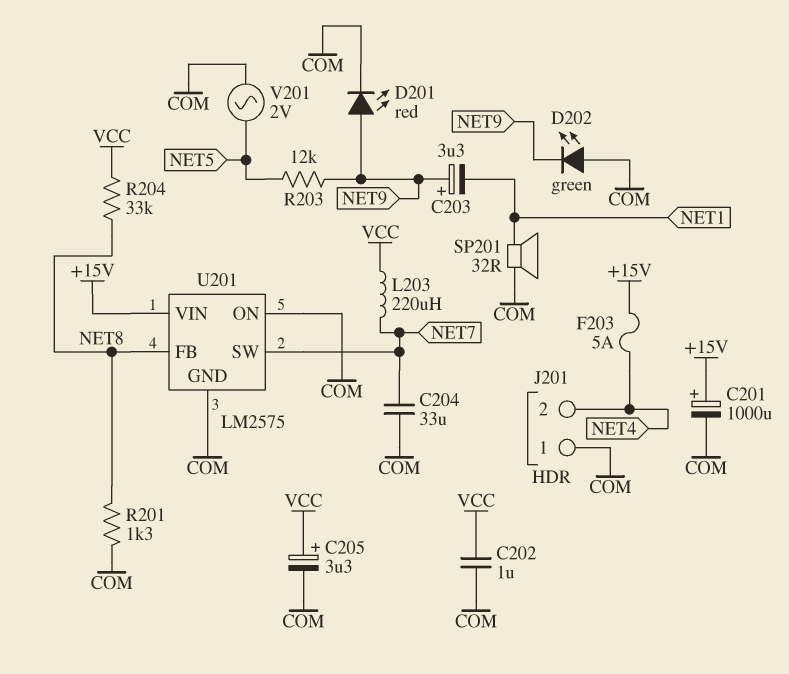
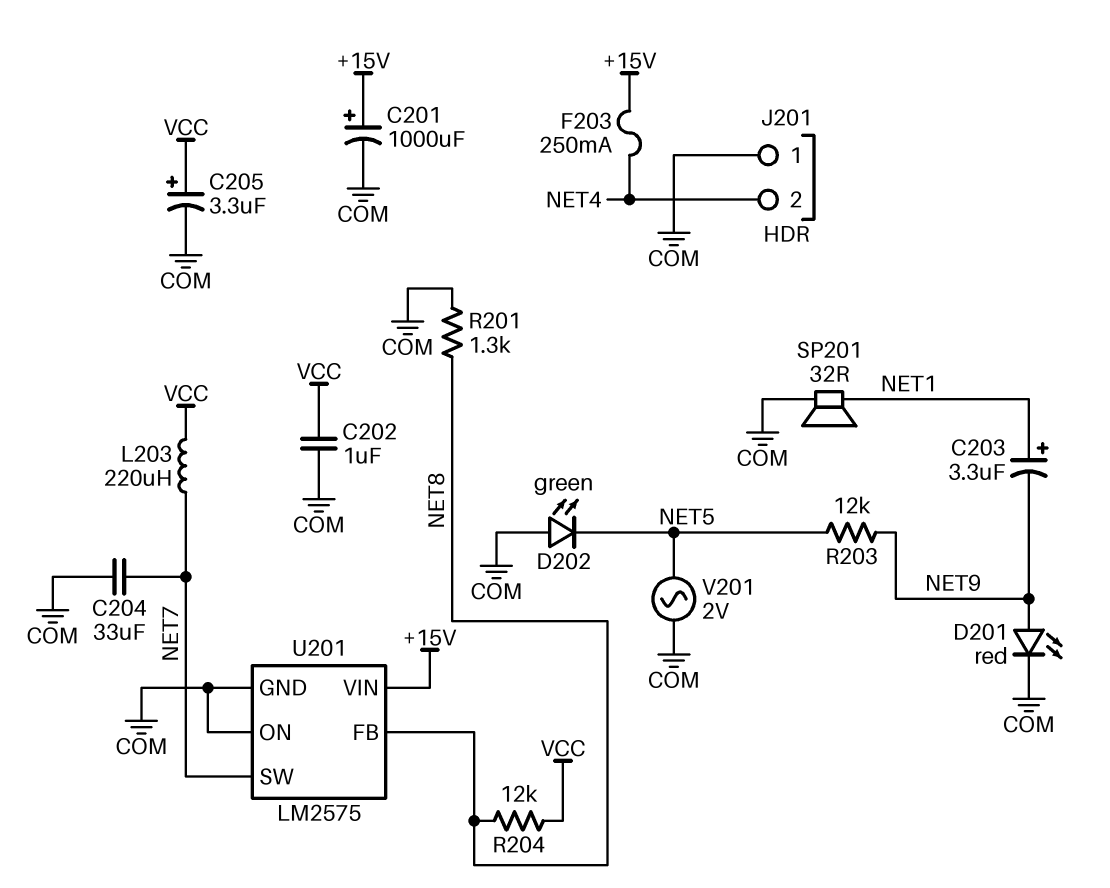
C203: 3.3uF (plus NET9, minus NET1) -> 3.3uF (plus NET1, minus NET9)
D202: LED green (A COM, K NET9) -> LED green (A COM, K NET5)
F203: 5A (+15V, NET4) -> 250mA (+15V, NET4)
R204: 33k (NET8, VCC) -> 12k (NET8, VCC)

